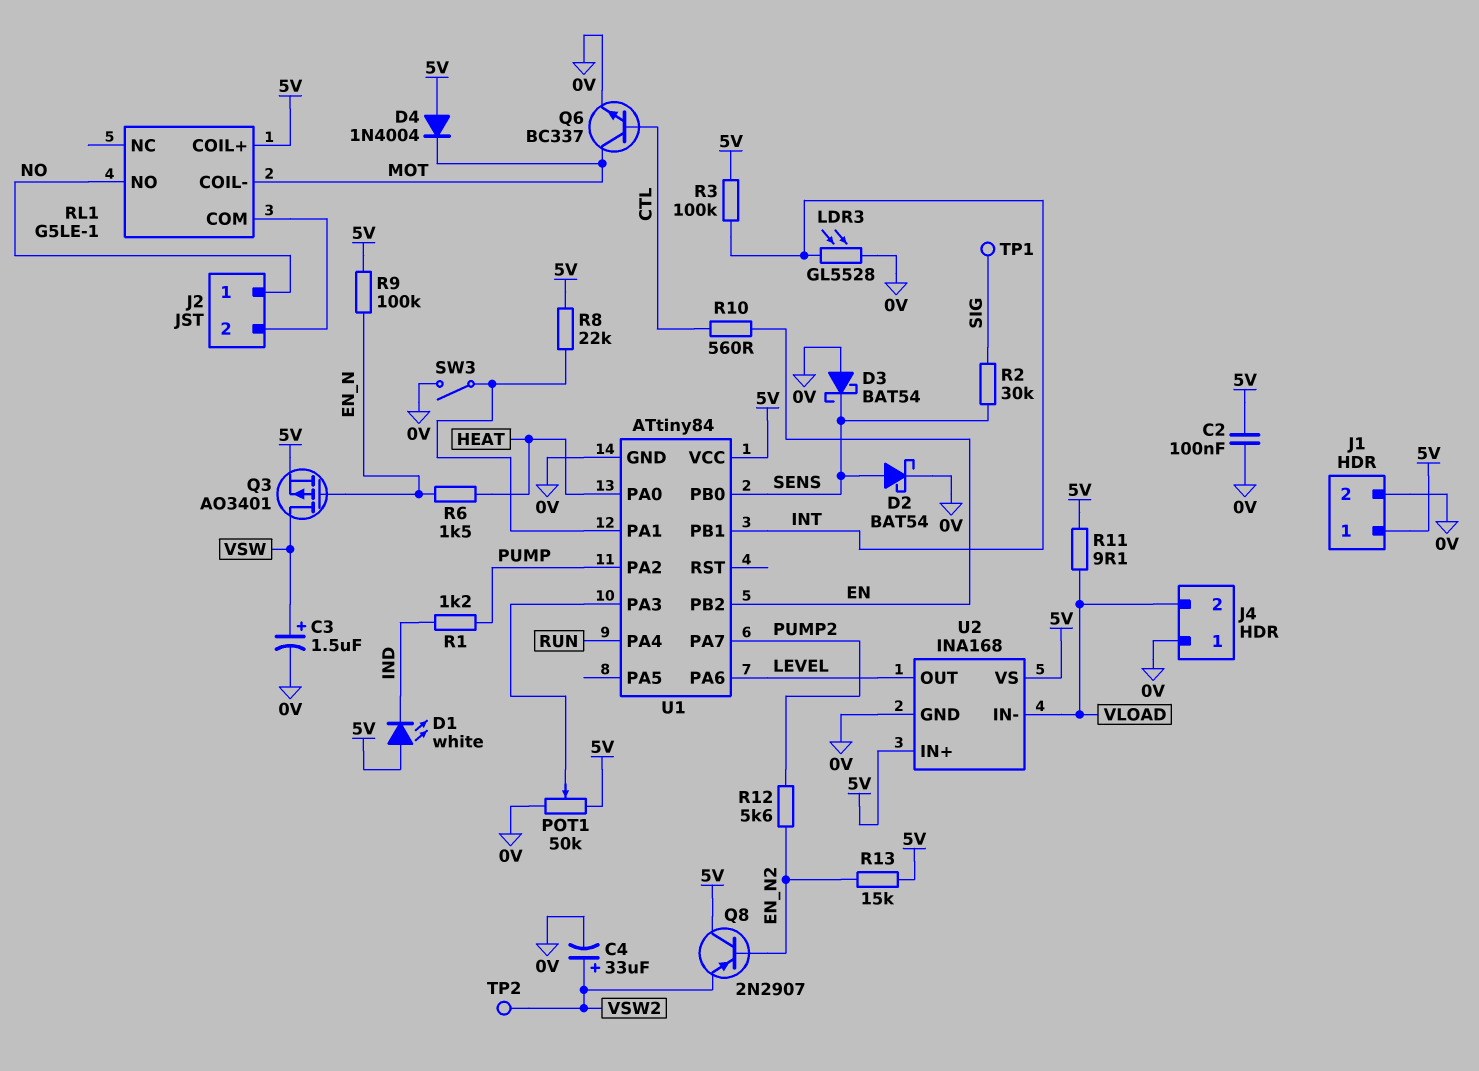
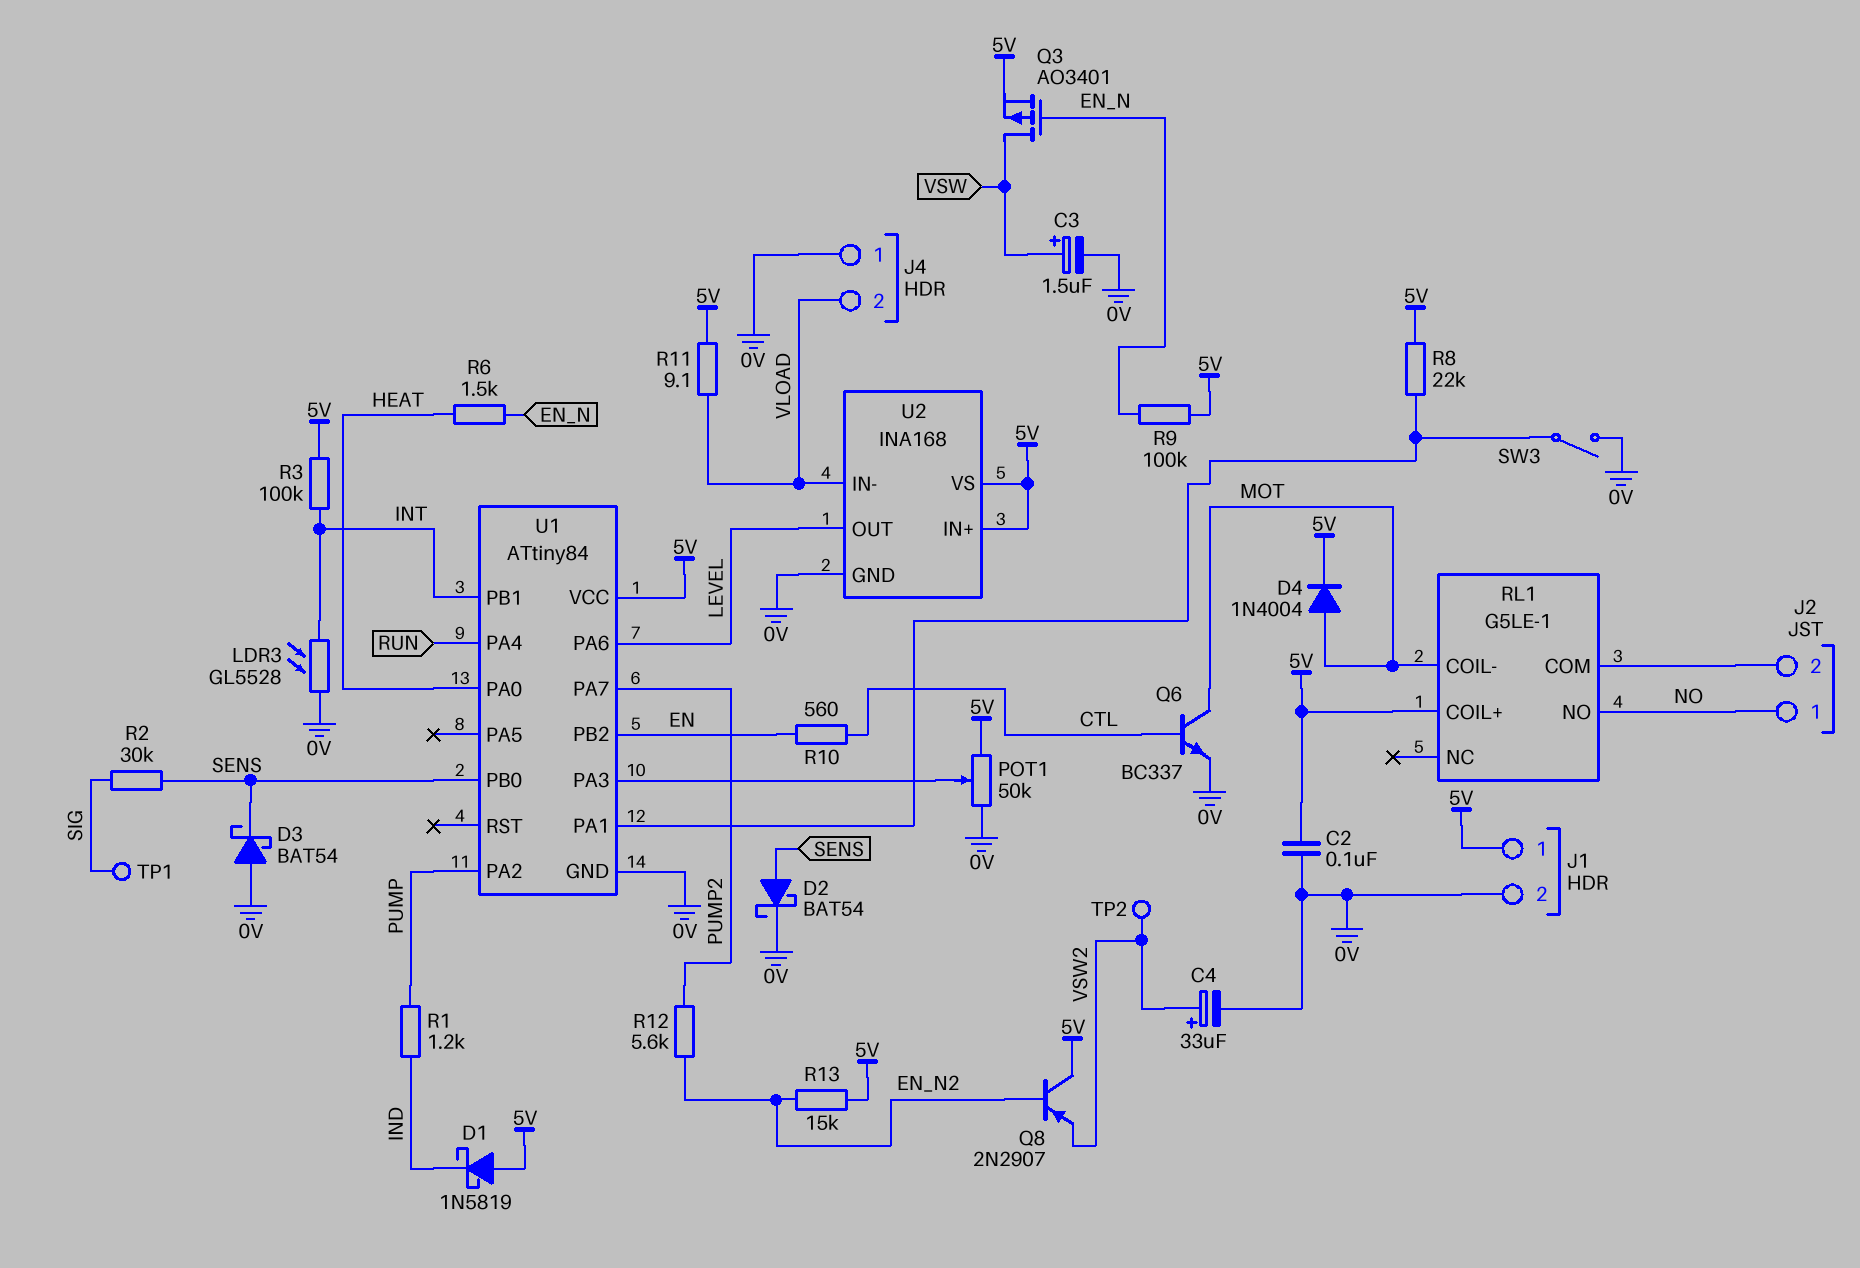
D1: LED white (A 5V, K IND) -> schottky 1N5819 (A 5V, K IND)
D4: diode 1N4004 (A 5V, K MOT) -> diode 1N4004 (A MOT, K 5V)

